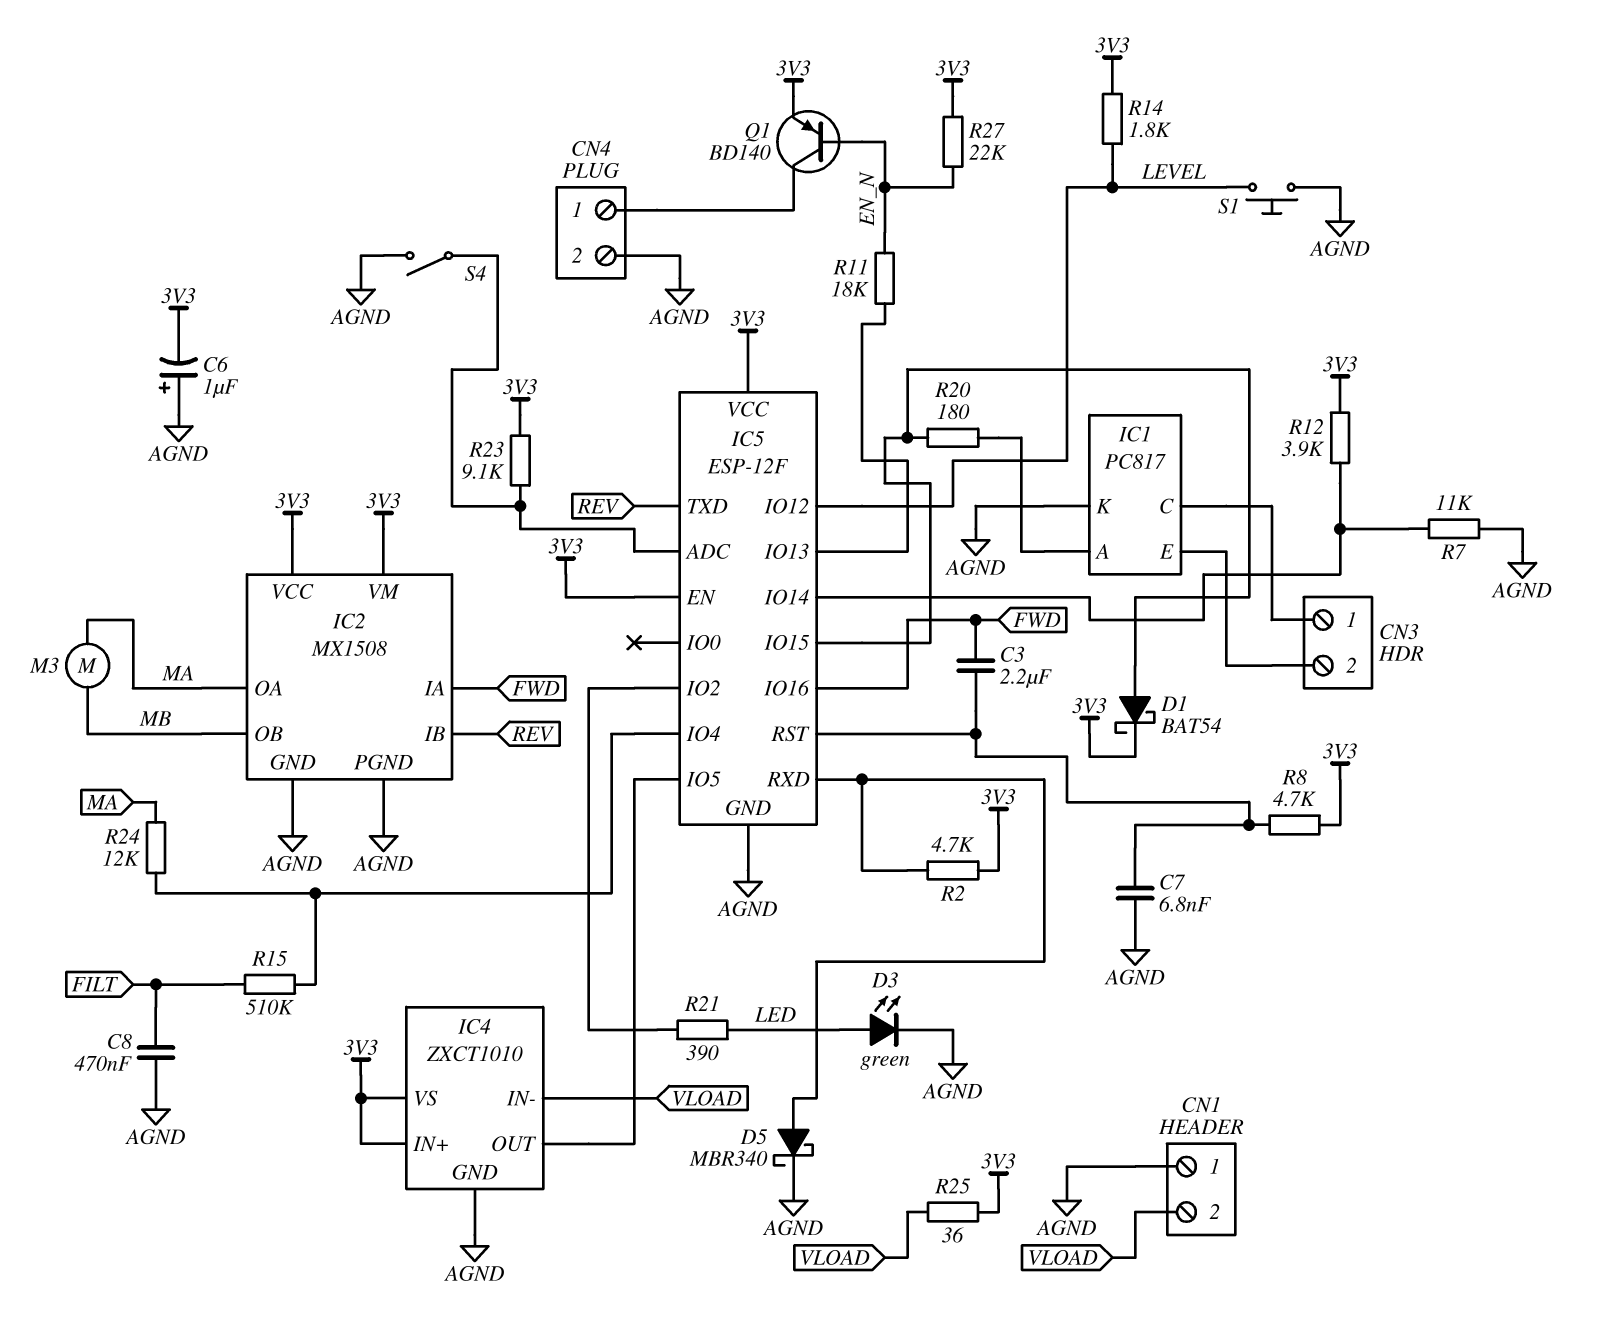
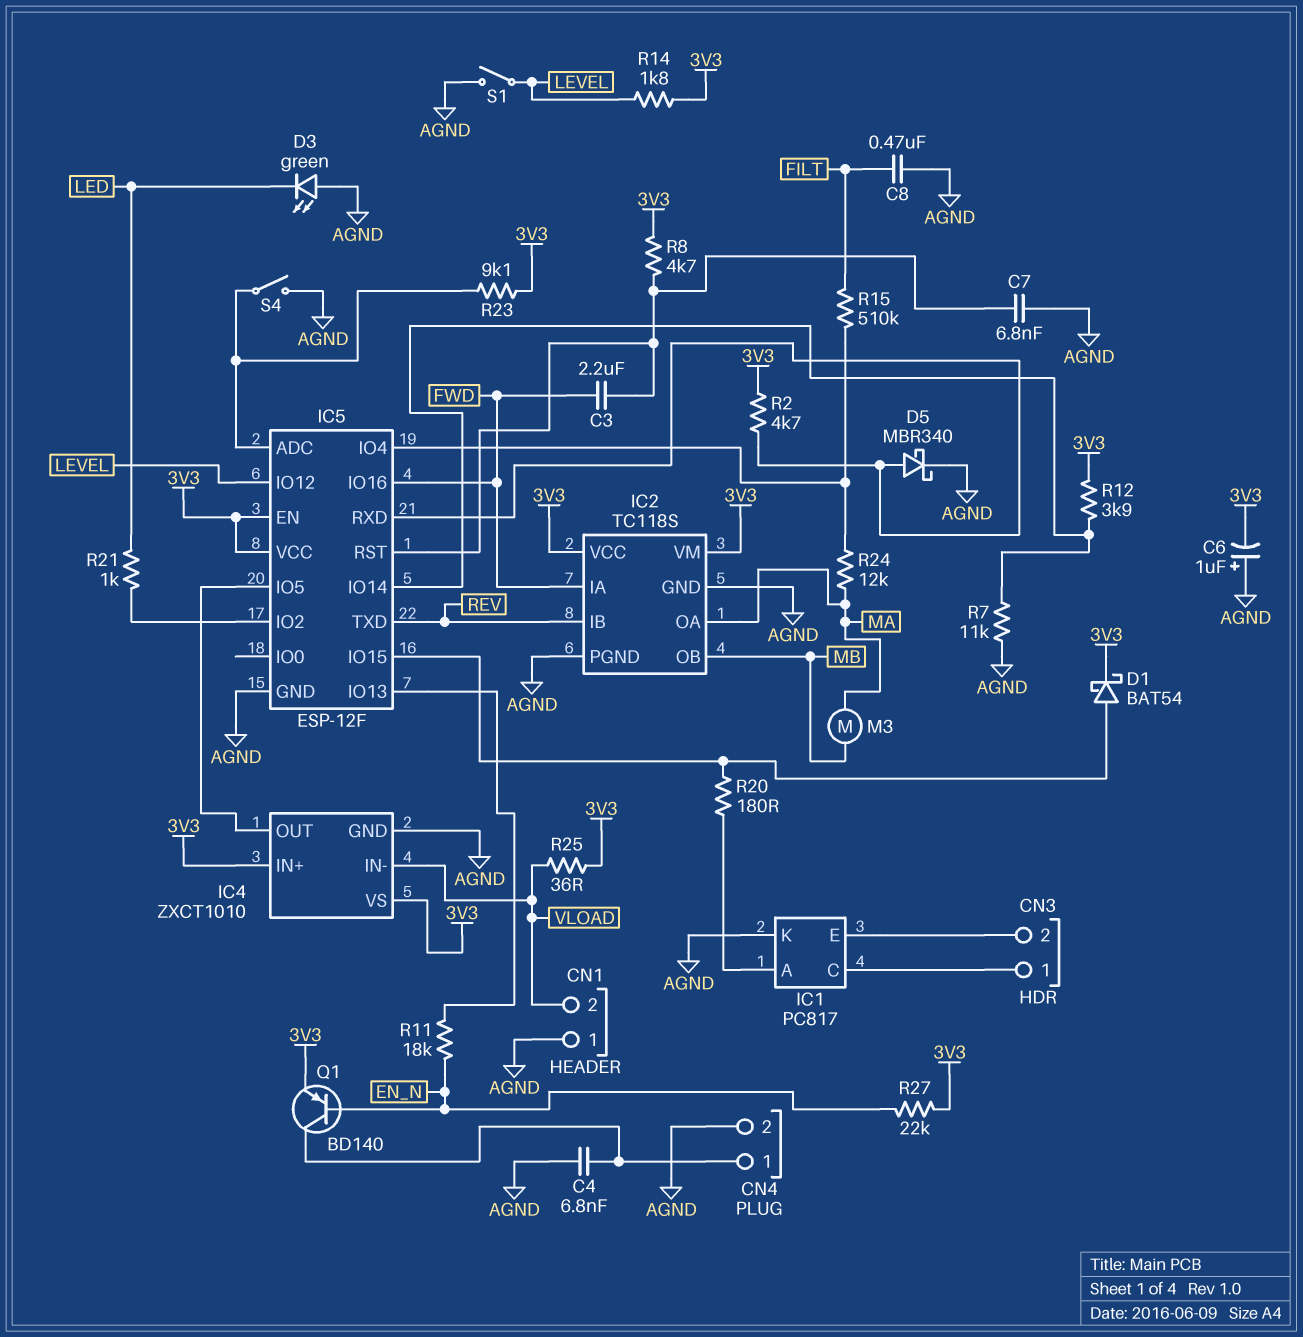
C4: none -> 6.8nF (AGND, CN4/1)
D3: LED green (A LED, K AGND) -> LED green (A AGND, K LED)
IC2: MX1508 -> TC118S
R21: 390 (IC5/IO2, LED) -> 1k (IC5/IO2, LED)
S1: button (AGND, LEVEL) -> switch (AGND, LEVEL)

